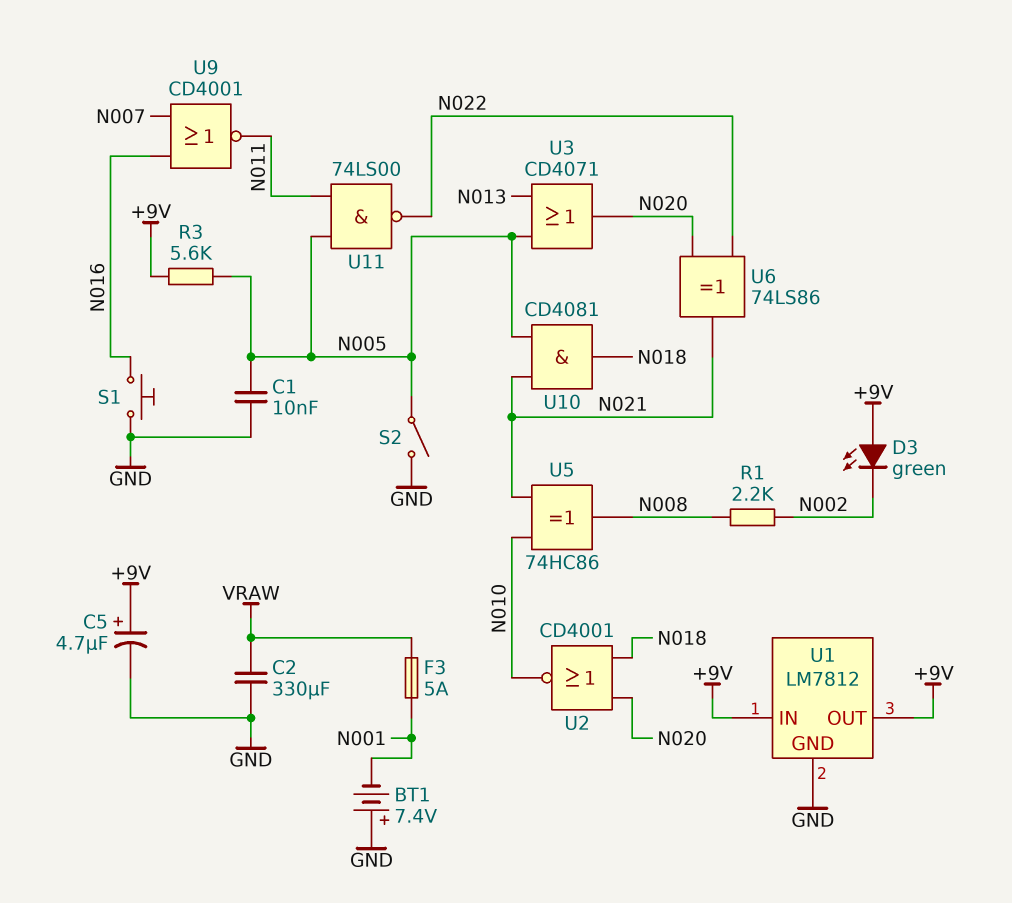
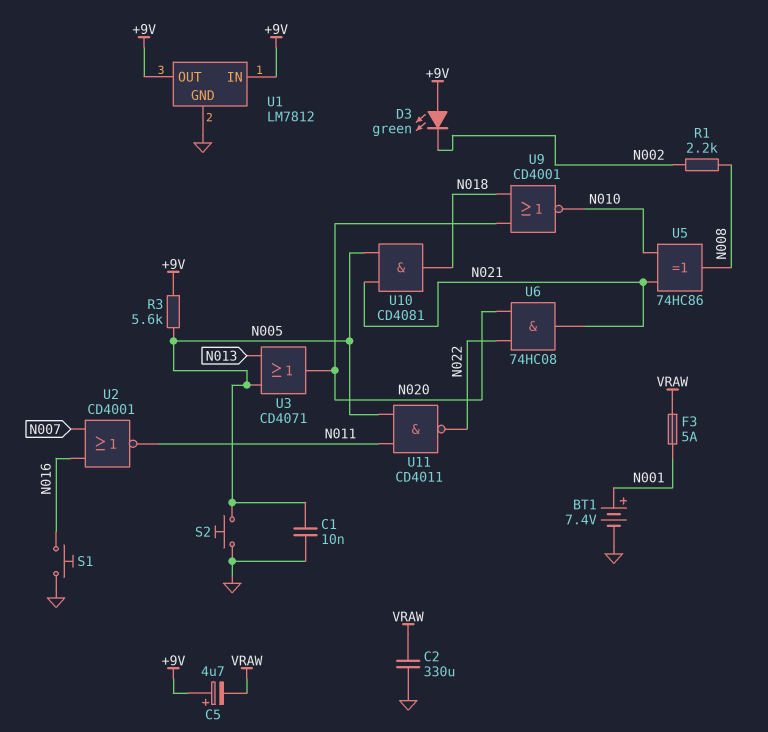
BT1: 7.4V (plus GND, minus N001) -> 7.4V (plus N001, minus GND)
C5: 4.7uF (plus +9V, minus GND) -> 4.7uF (plus +9V, minus VRAW)
S2: switch (GND, N005) -> button (GND, N005)
U2: NOR CD4001 (in N018, in N020, out N010) -> NOR CD4001 (in N007, in N016, out N011)
U6: XOR 74LS86 (in N020, in N022, out N021) -> AND 74HC08 (in N020, in N022, out N021)
U9: NOR CD4001 (in N007, in N016, out N011) -> NOR CD4001 (in N018, in N020, out N010)
U11: NAND 74LS00 (in N005, in N011, out N022) -> NAND CD4011 (in N005, in N011, out N022)

